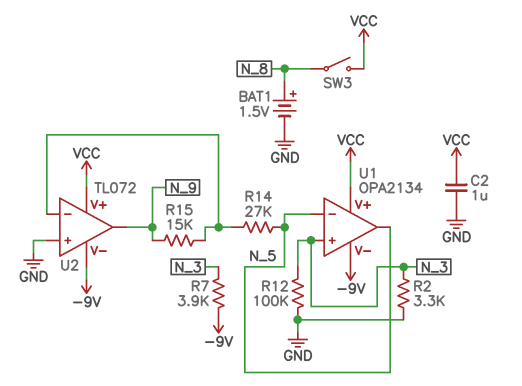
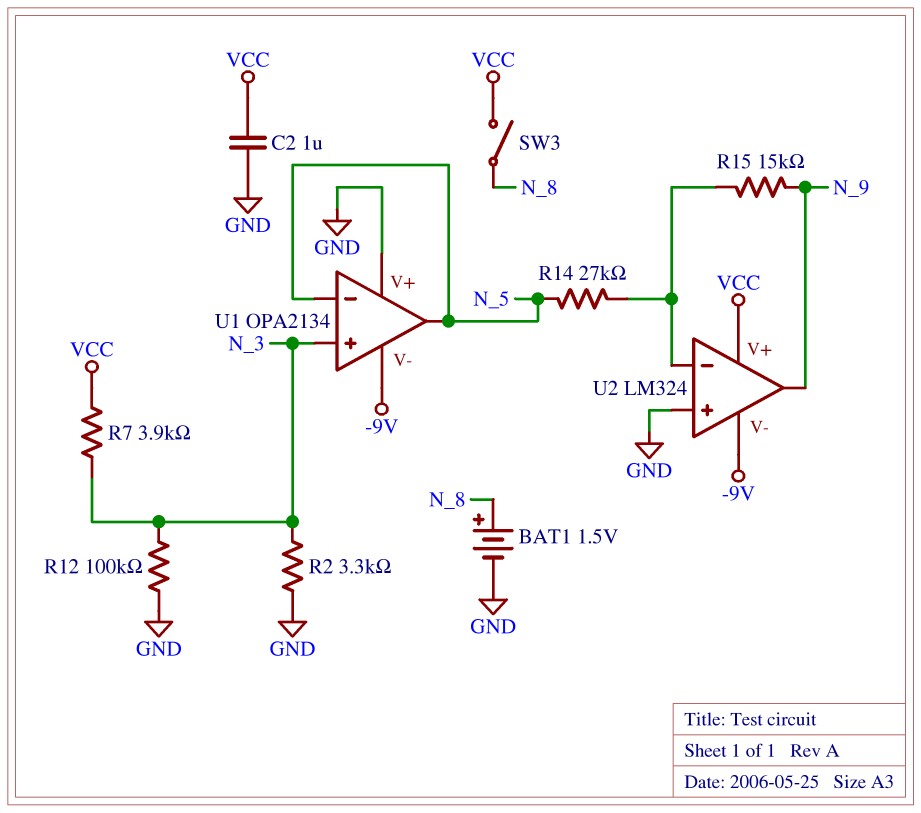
R7: 3.9k (-9V, N_3) -> 3.9k (N_3, VCC)
U1 pin V+: VCC -> GND
U2: TL072 -> LM324

